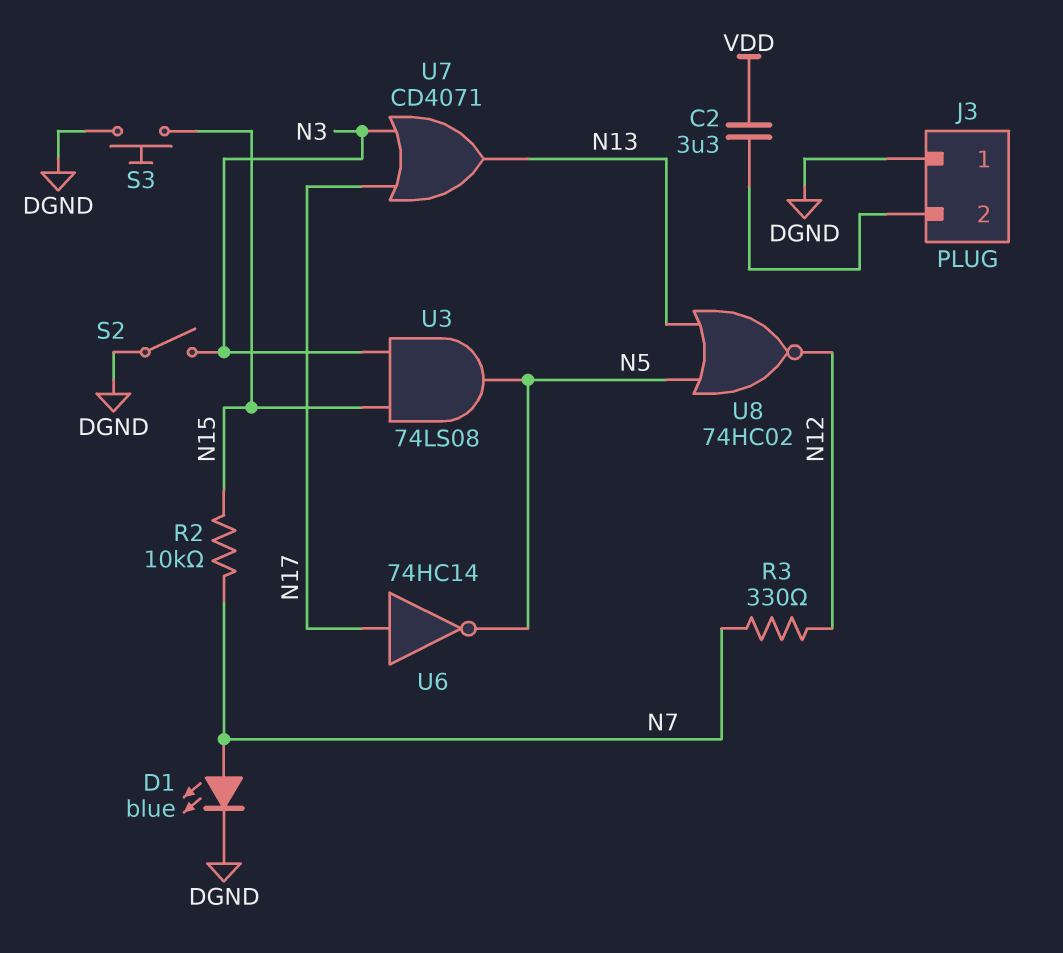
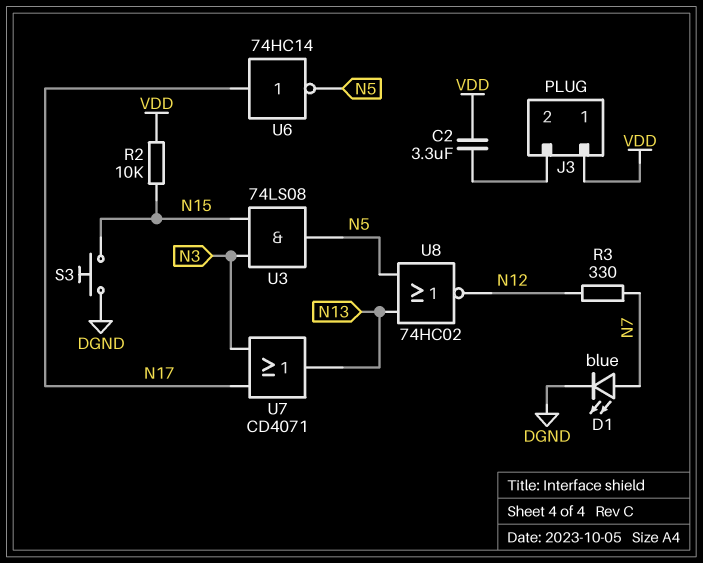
J3 pin 1: DGND -> VDD
R2: 10k (N7, N15) -> 10k (N15, VDD)
S2: switch (DGND, N3) -> none

